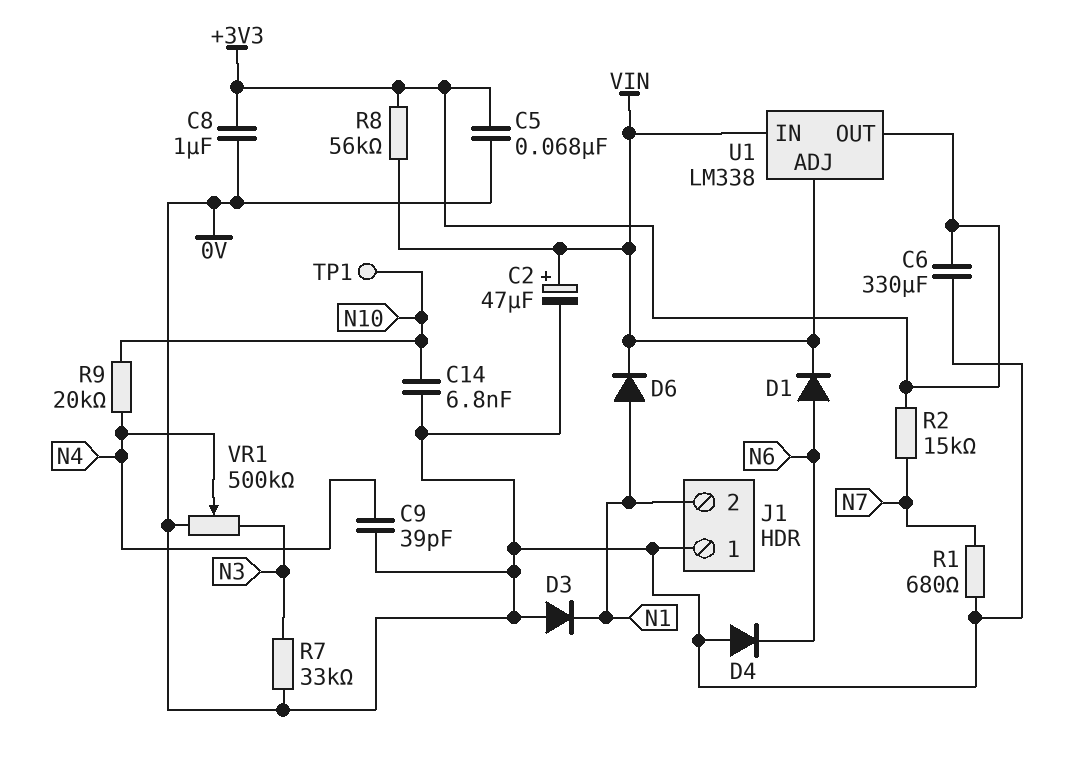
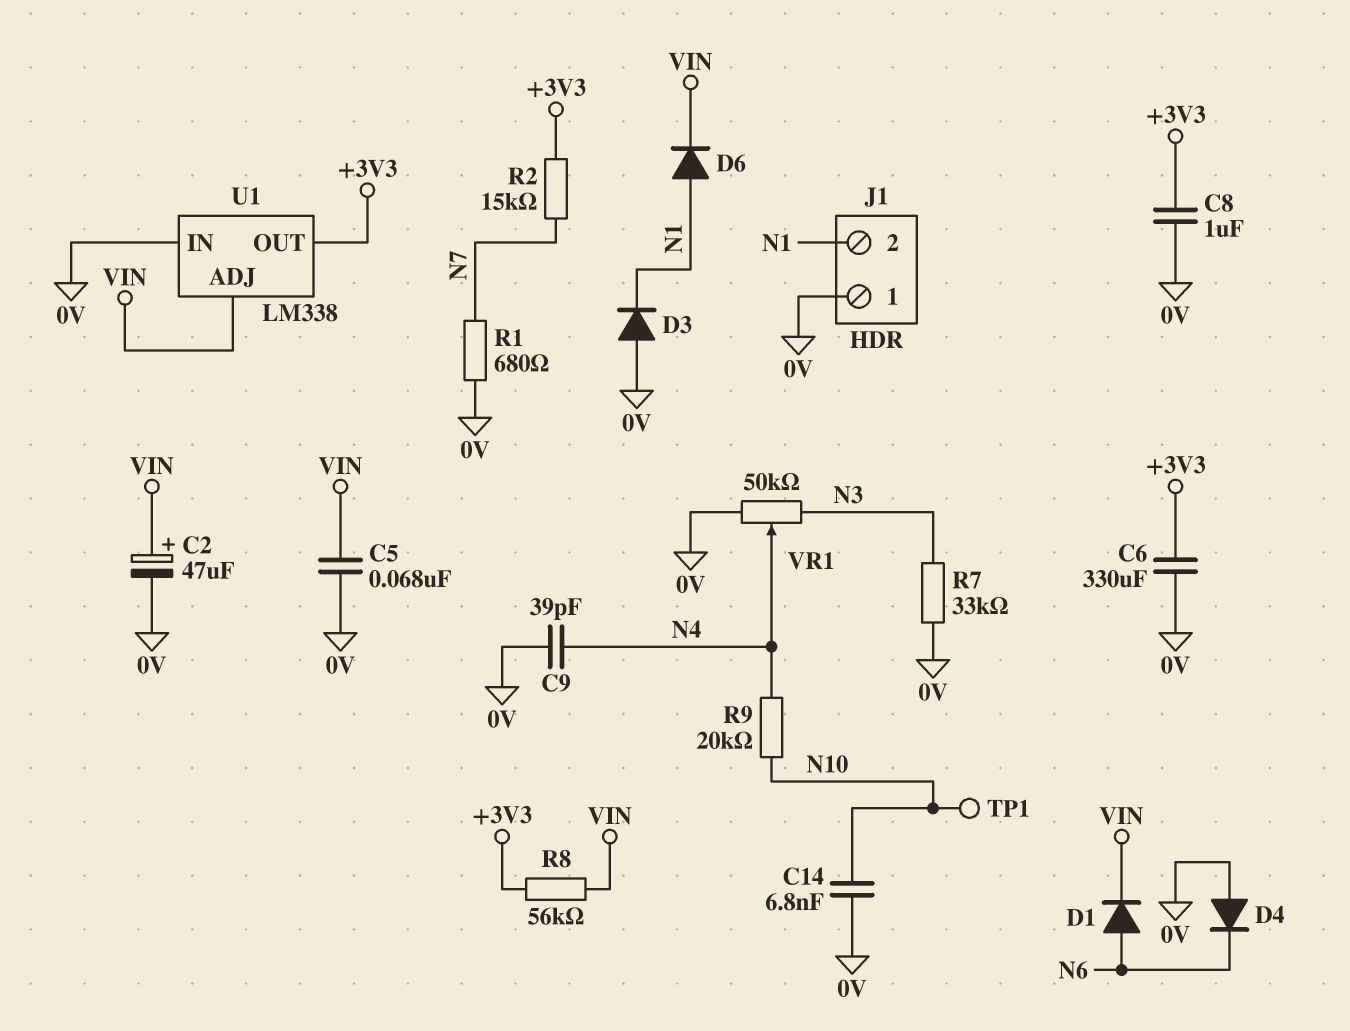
C5: 68nF (+3V3, 0V) -> 68nF (0V, VIN)
U1 pin IN: VIN -> 0V
VR1: 500k (0V, N3, wiper N4) -> 50k (0V, N3, wiper N4)

